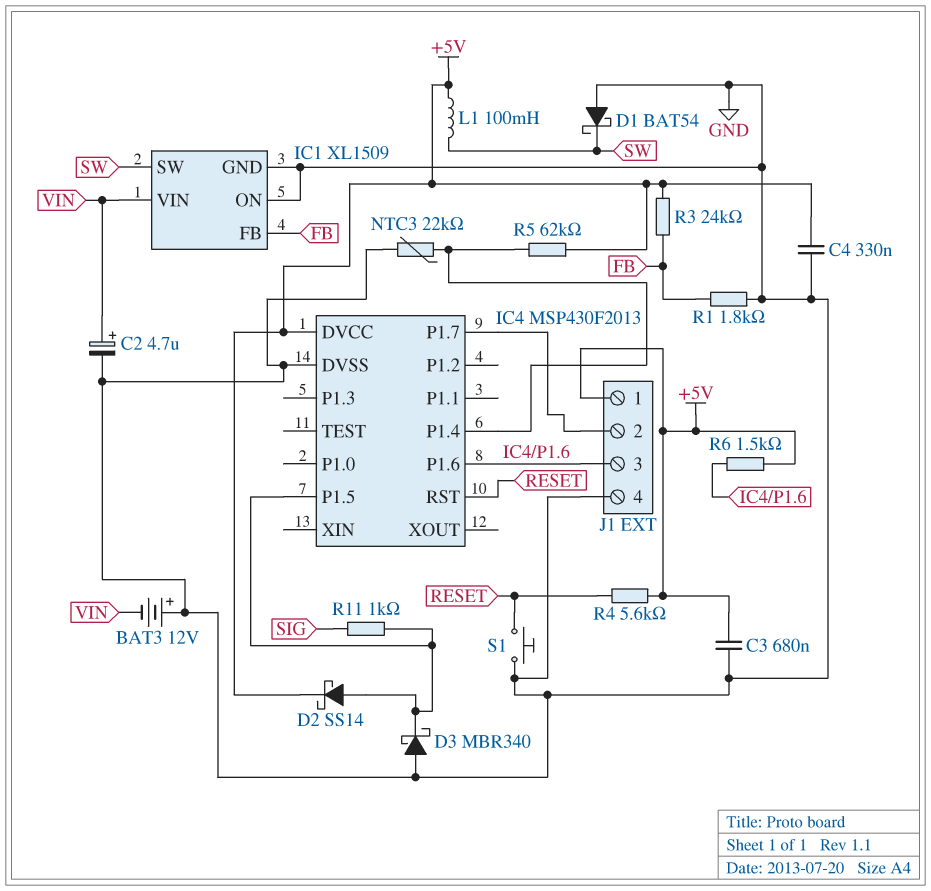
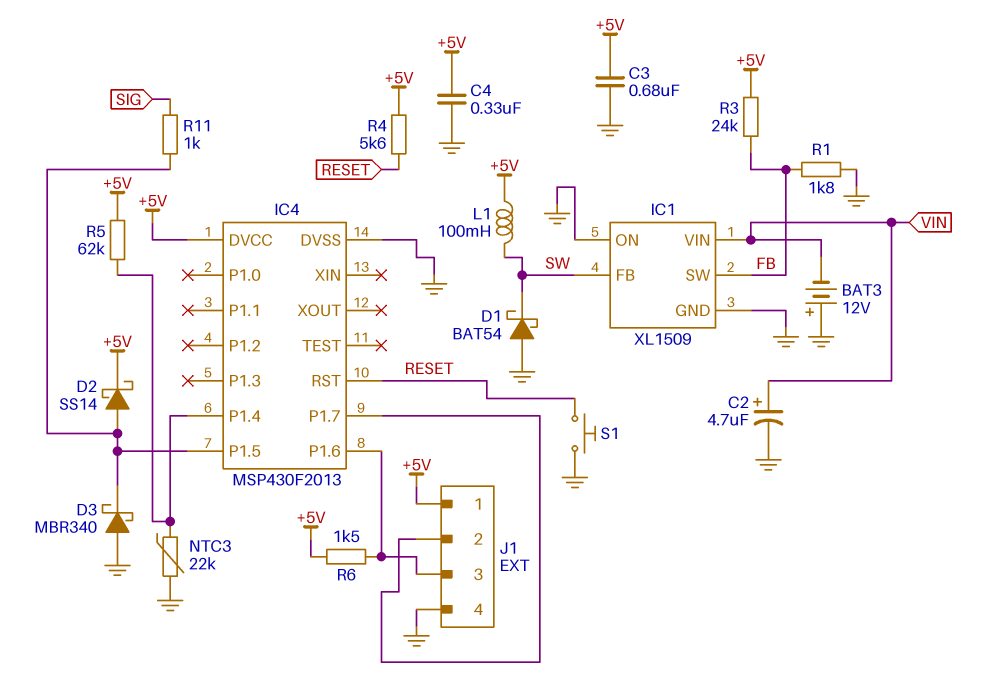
IC1 pin FB: FB -> SW
IC1 pin SW: SW -> FB

